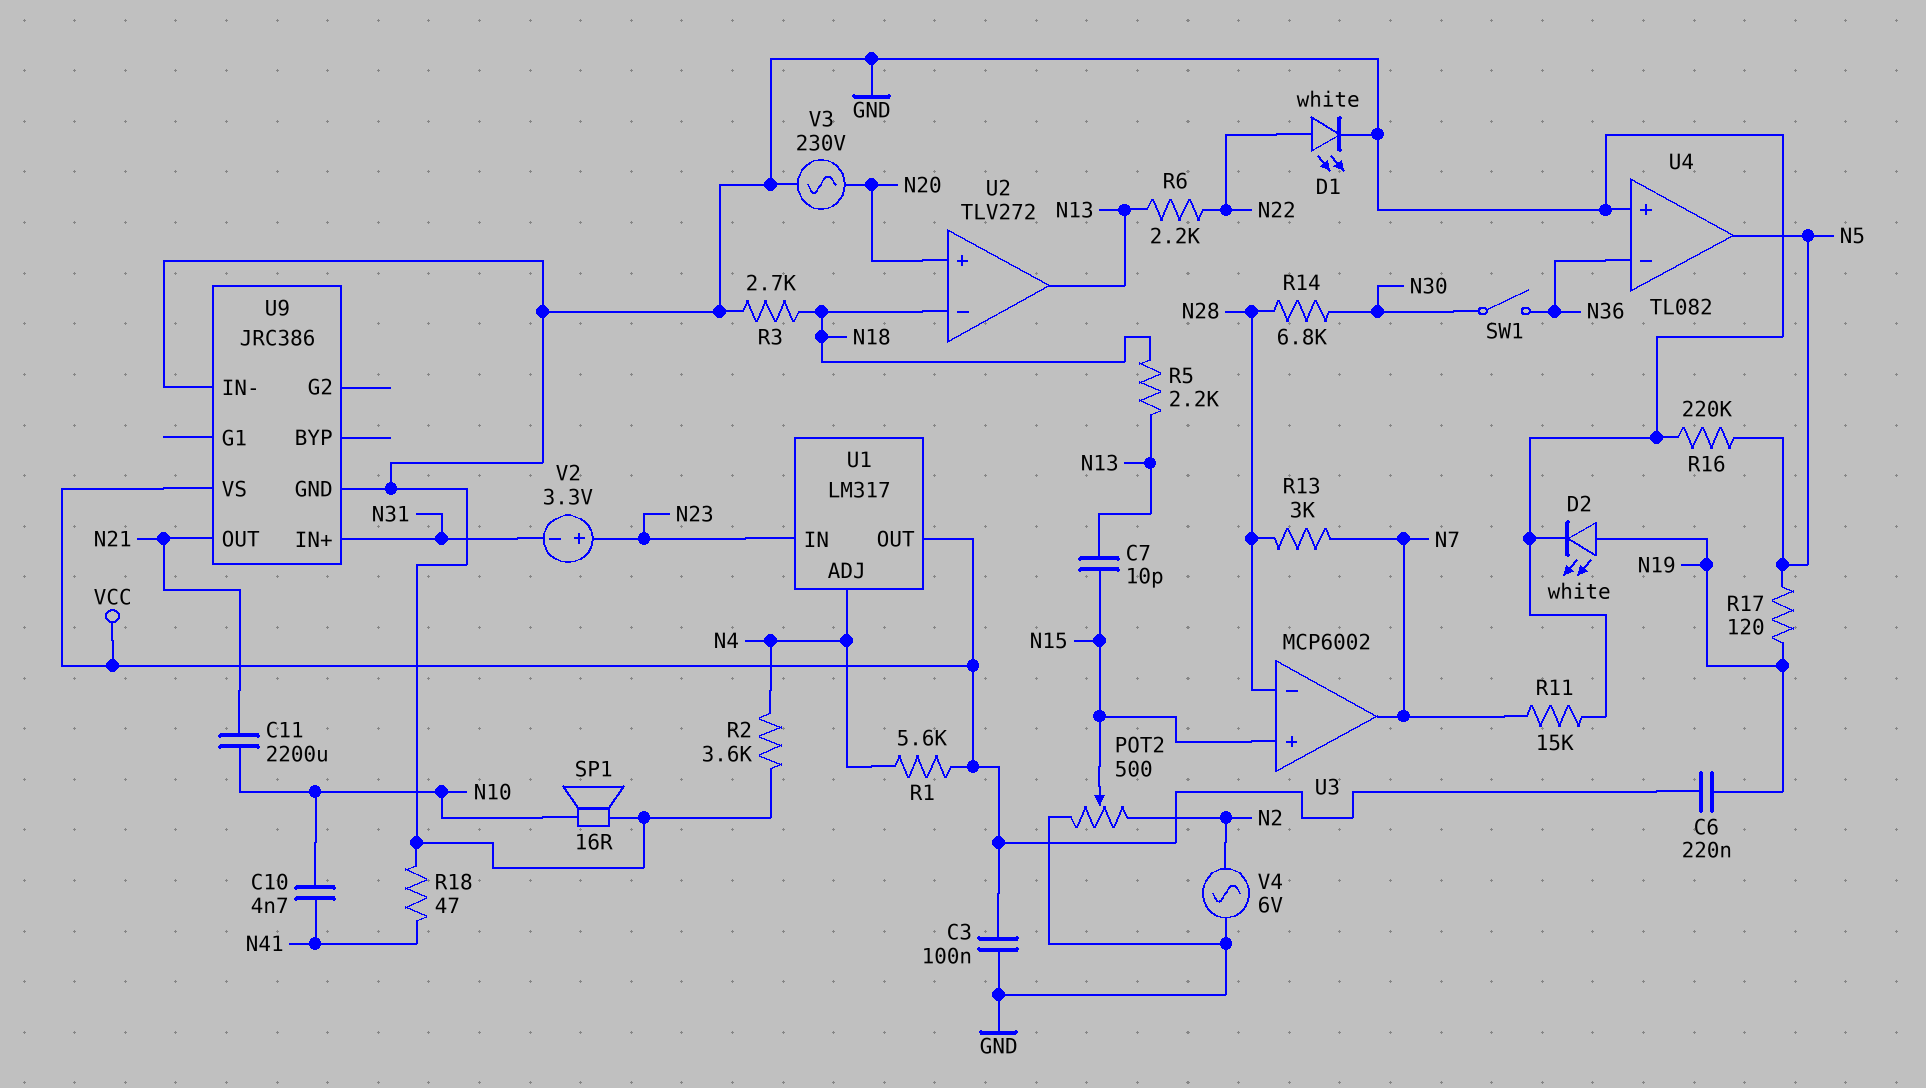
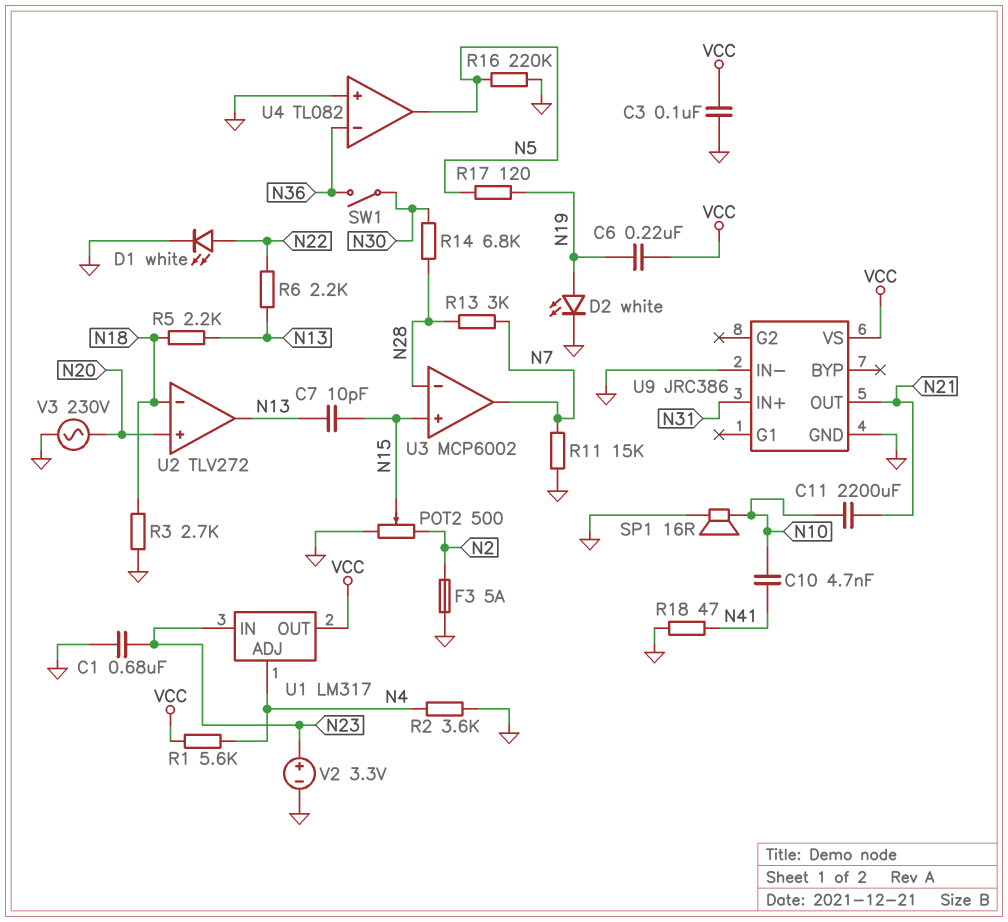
C1: none -> 680nF (GND, N23)
F3: none -> 5A (GND, N2)
V2: 3.3V (plus N23, minus N31) -> 3.3V (plus N23, minus GND)
V4: AC 6V (GND, N2) -> none

